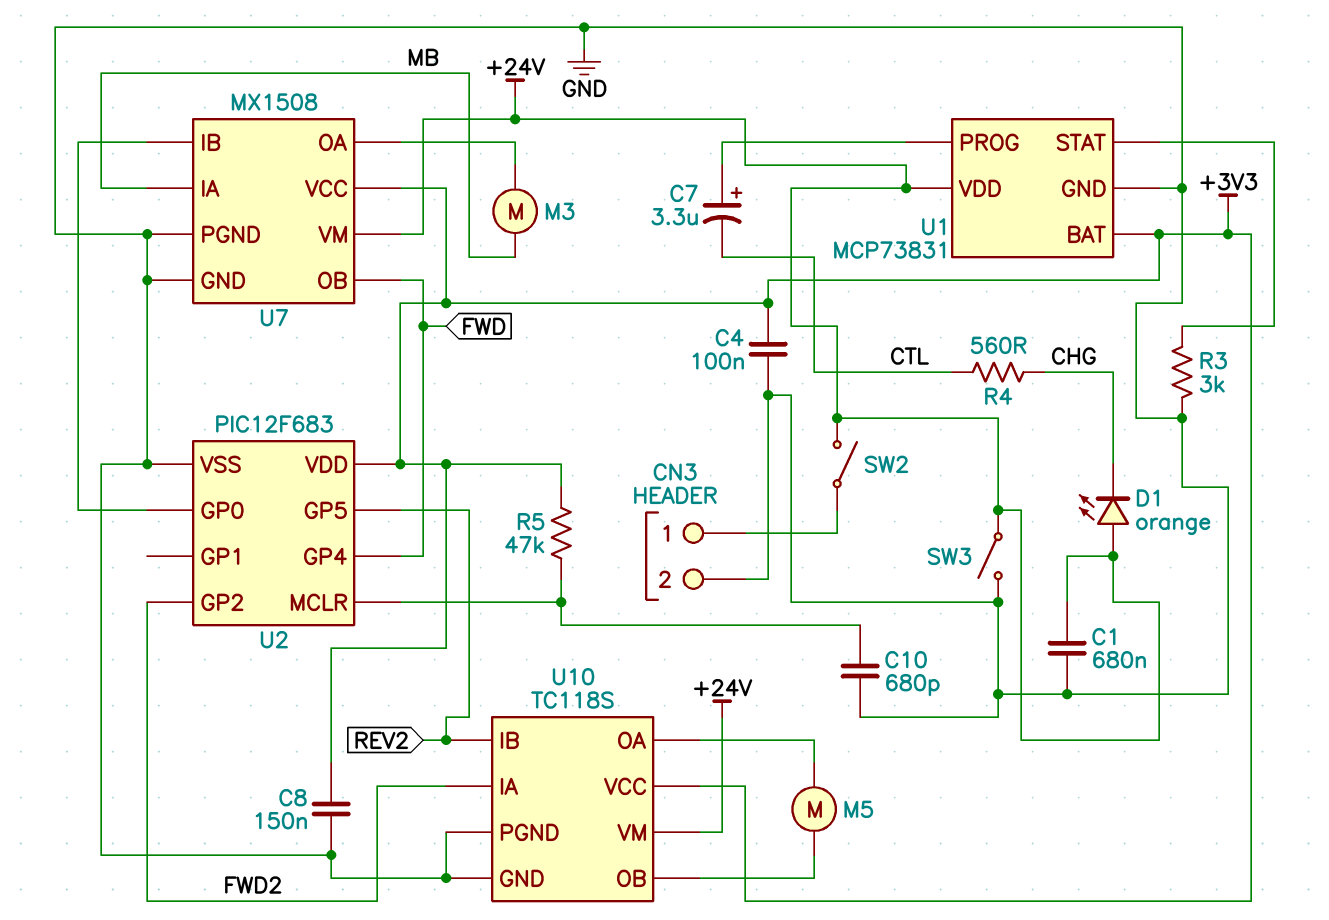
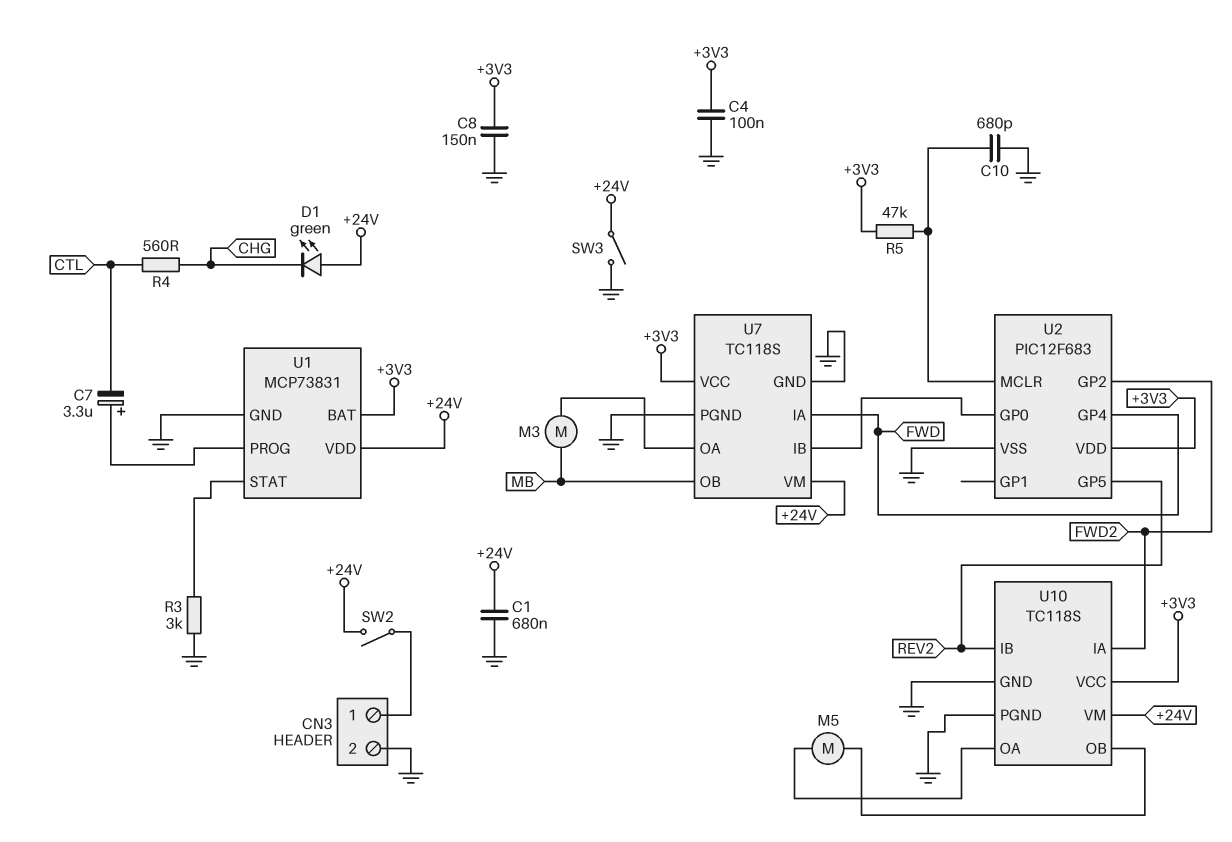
D1: LED orange (A +24V, K CHG) -> LED green (A +24V, K CHG)
U7: MX1508 -> TC118S
U7 pin IA: MB -> FWD
U7 pin OB: FWD -> MB

